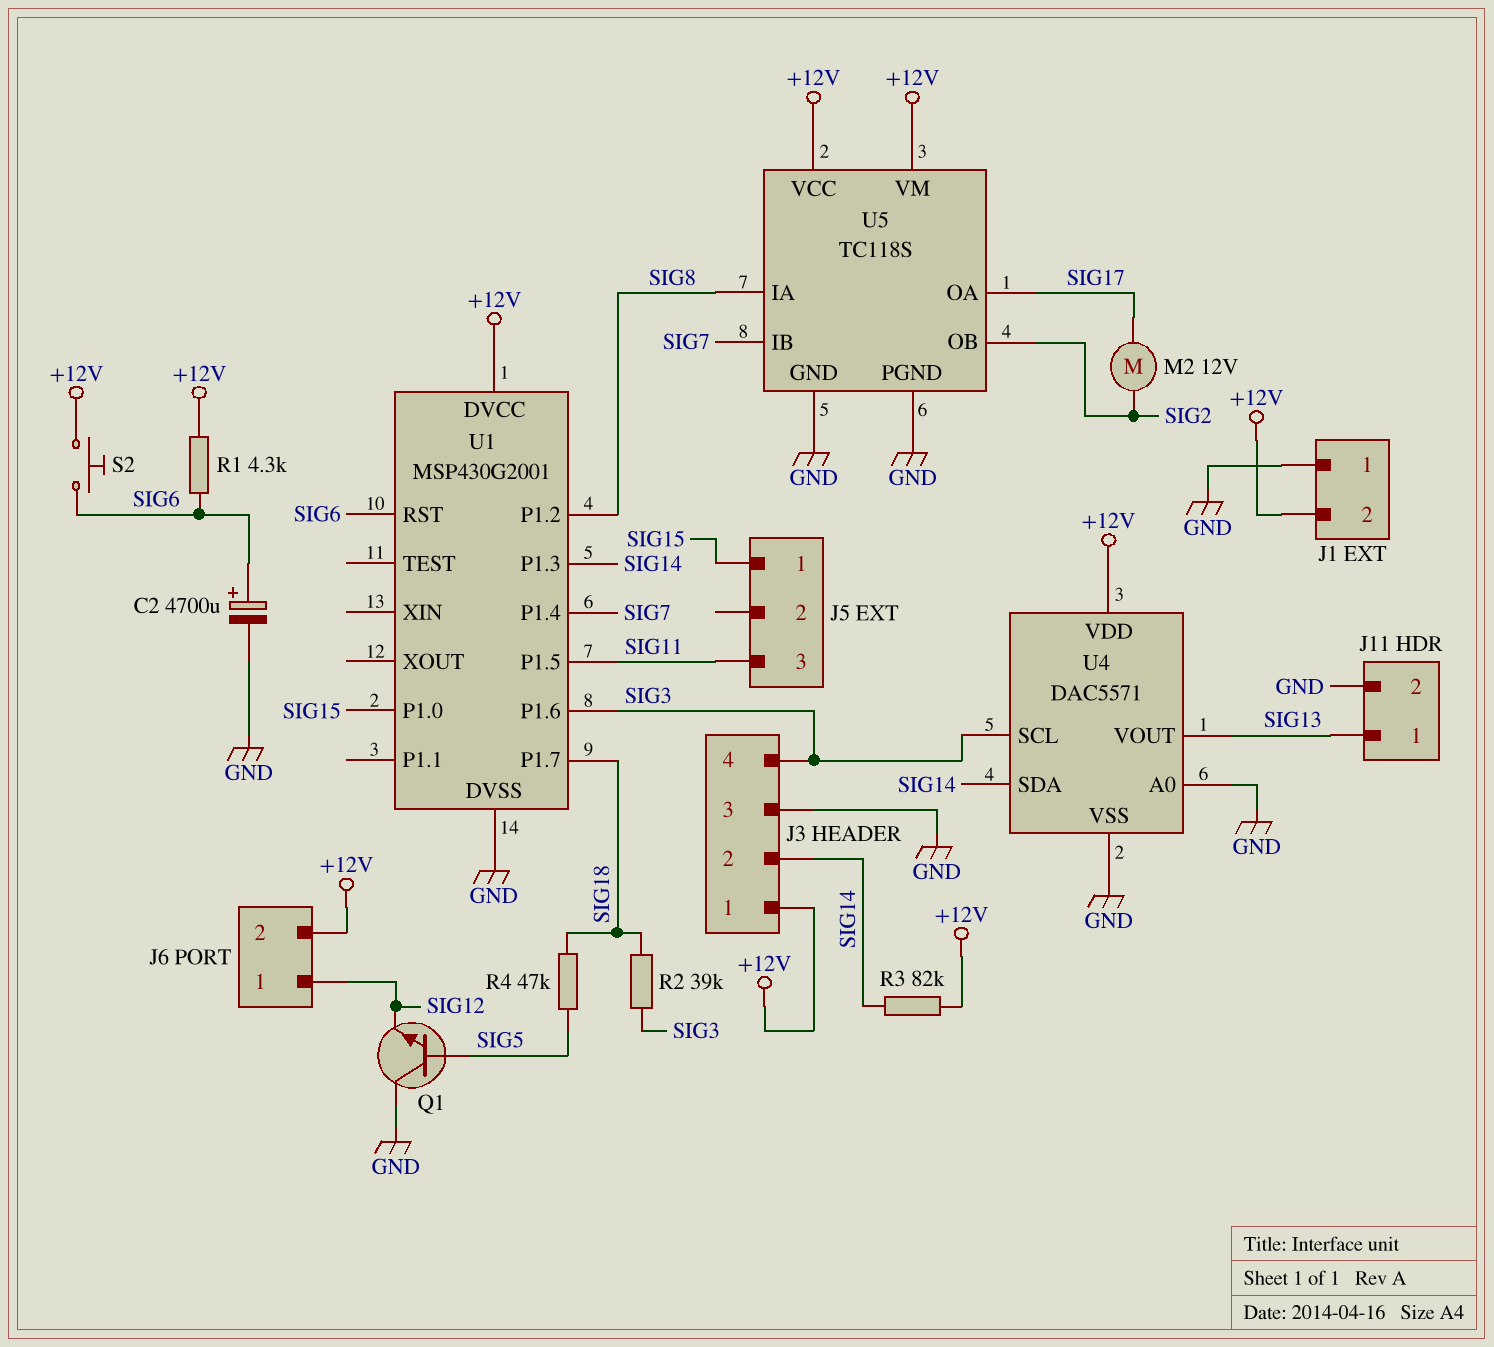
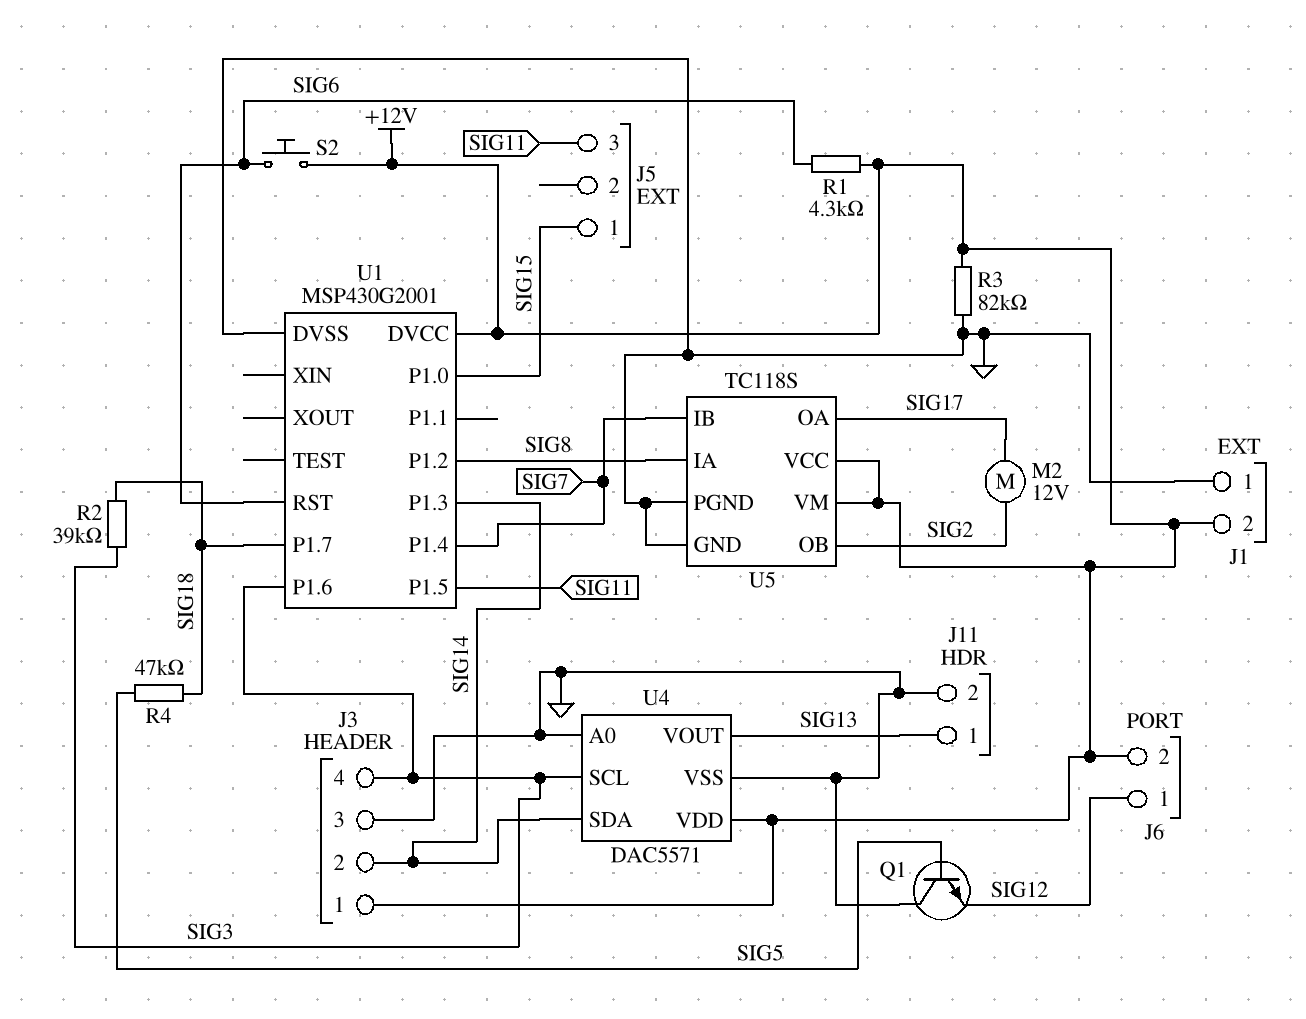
C2: 4700uF (plus SIG6, minus GND) -> none
R3: 82k (+12V, SIG14) -> 82k (+12V, GND)

